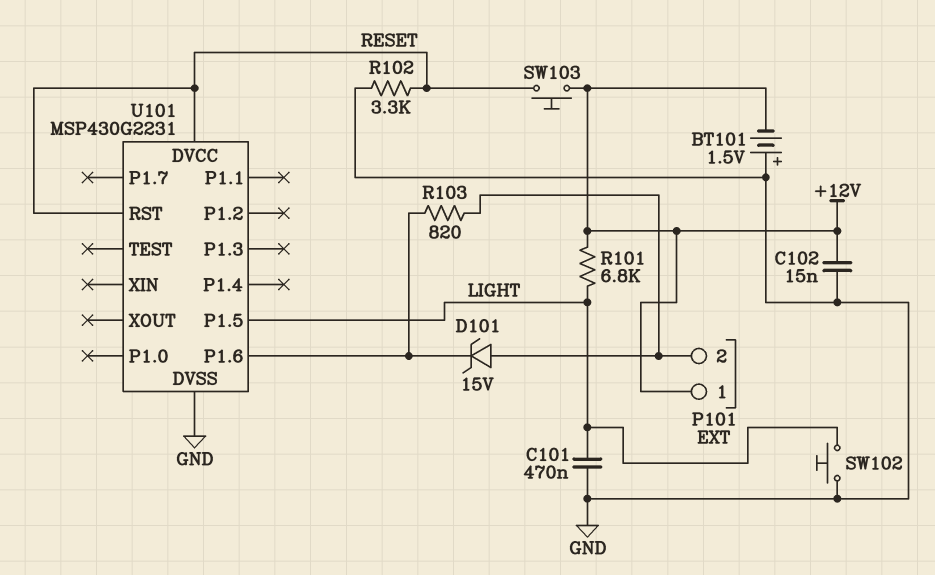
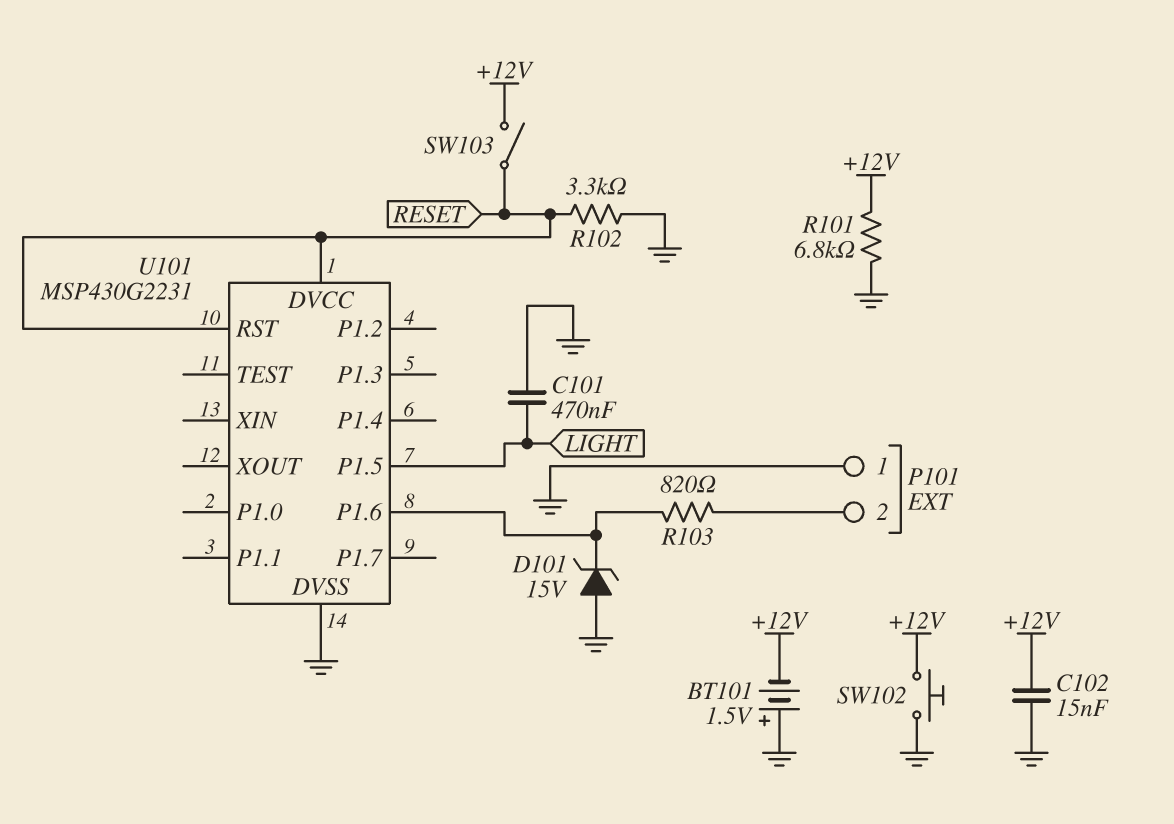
D101: zener 15V (A P101/2, K U101/P1.6) -> zener 15V (A GND, K U101/P1.6)
P101 pin 1: +12V -> GND
R101: 6.8k (+12V, LIGHT) -> 6.8k (+12V, GND)
SW102: button (GND, LIGHT) -> button (+12V, GND)
SW103: button (+12V, RESET) -> switch (+12V, RESET)

